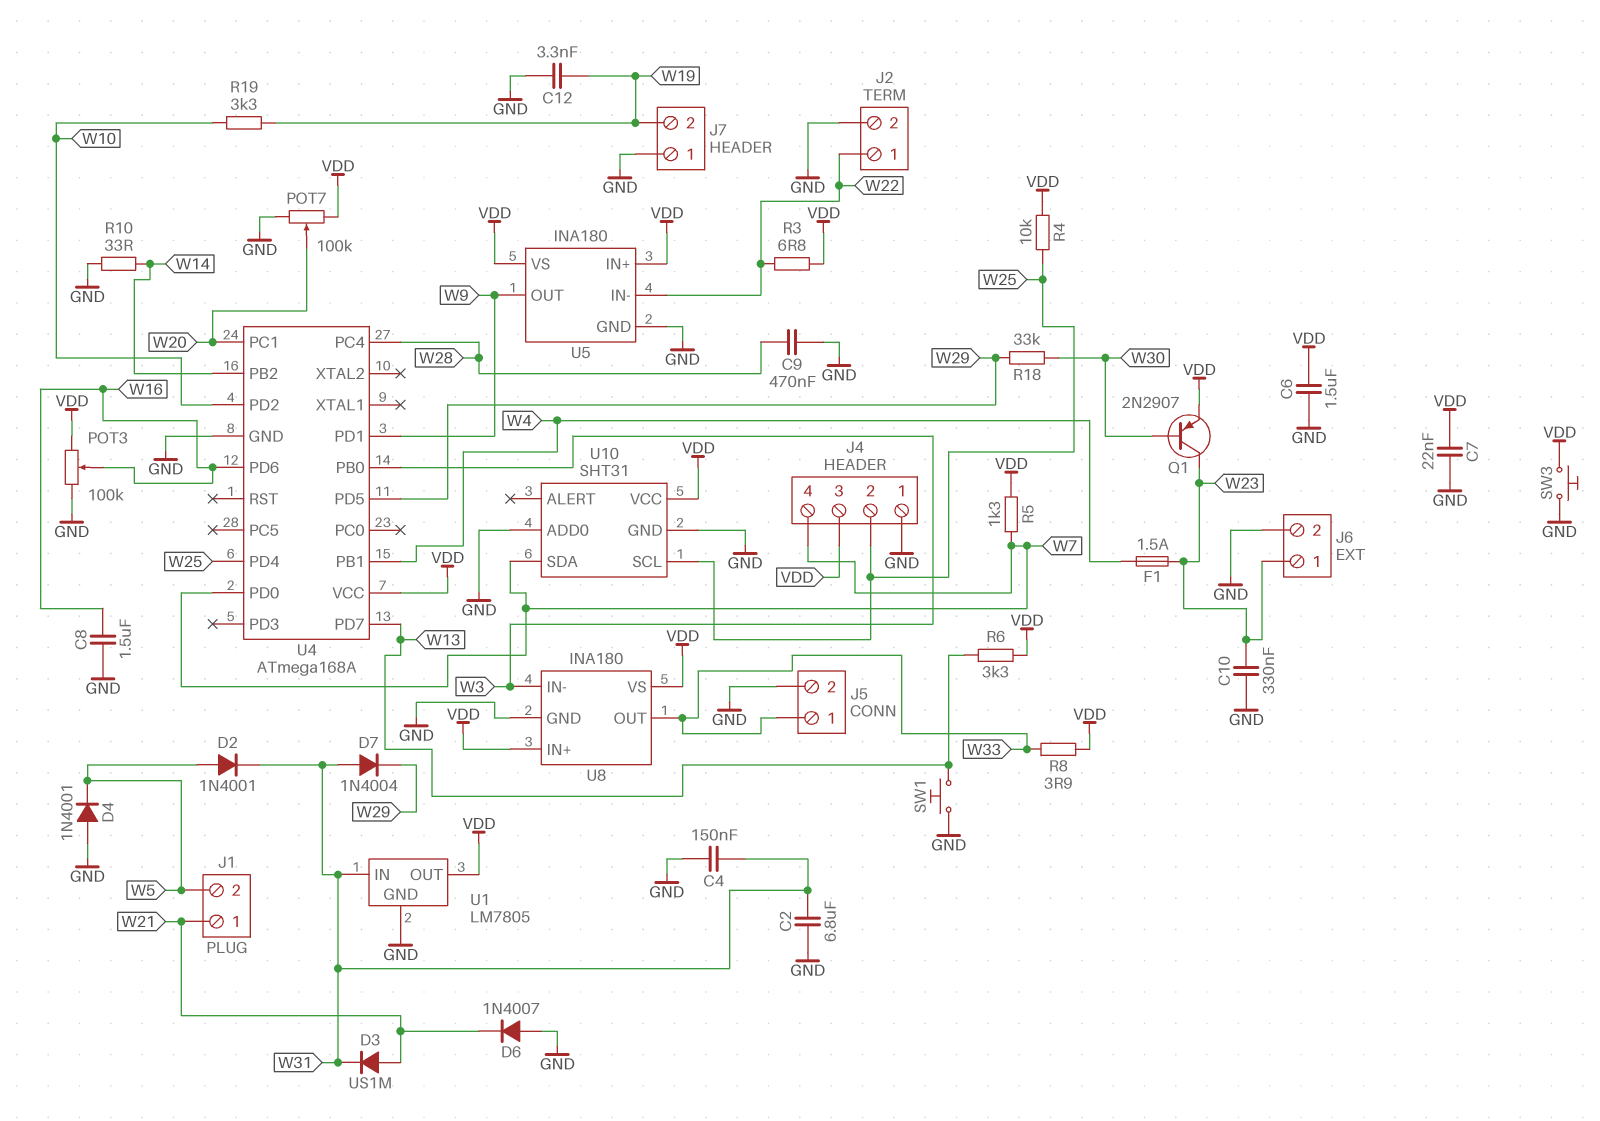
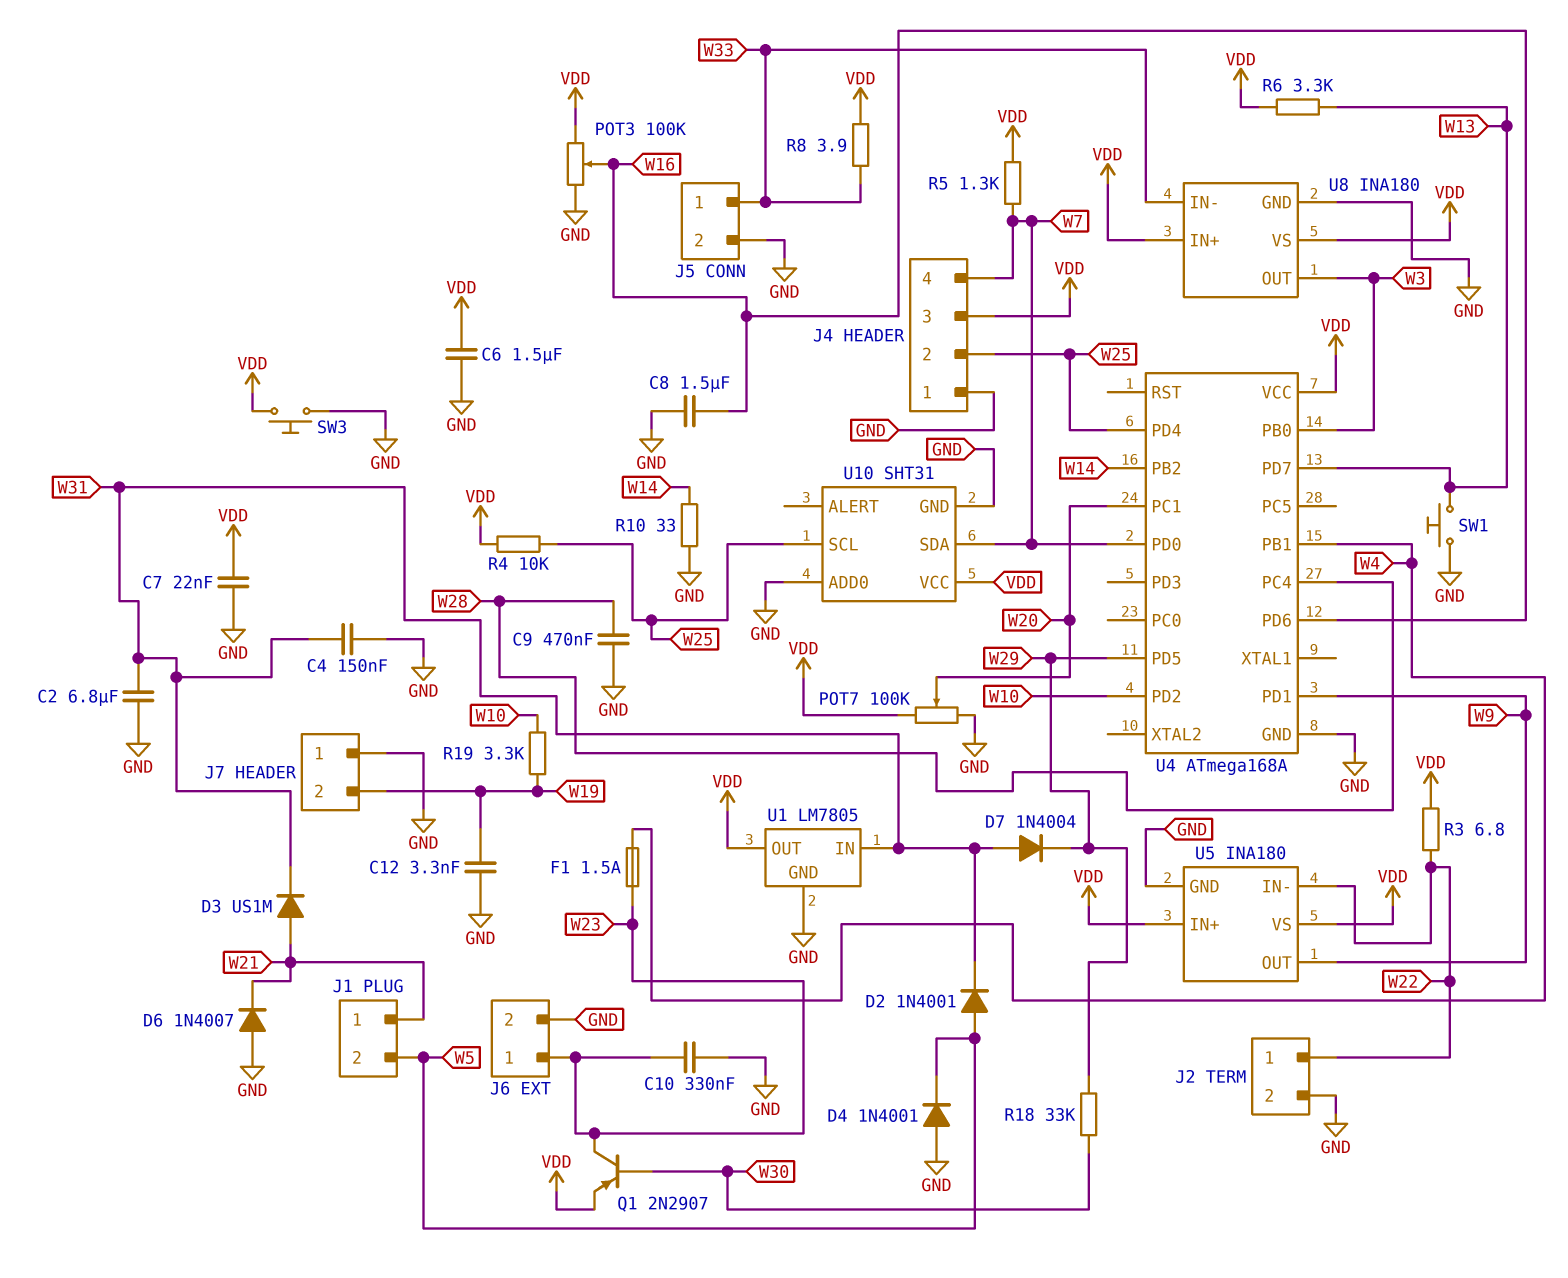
U8 pin IN-: W3 -> W33
U8 pin OUT: W33 -> W3

